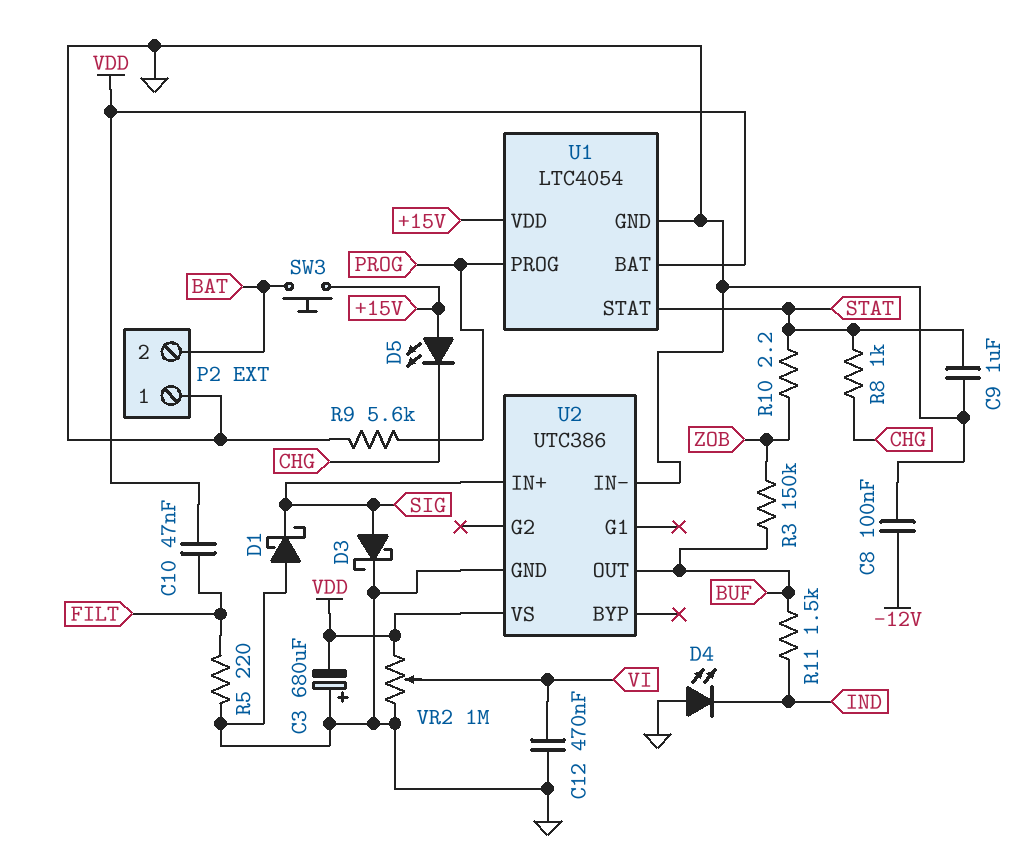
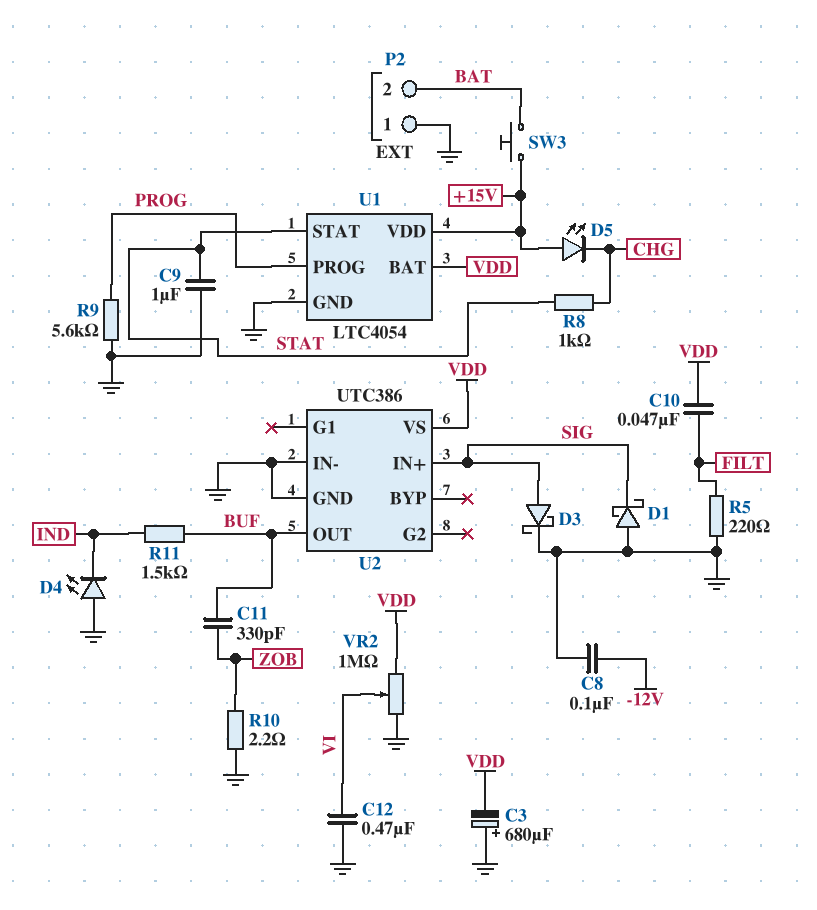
C11: none -> 330pF (BUF, ZOB)
R3: 150k (BUF, ZOB) -> none
R10: 2.2 (STAT, ZOB) -> 2.2 (GND, ZOB)

